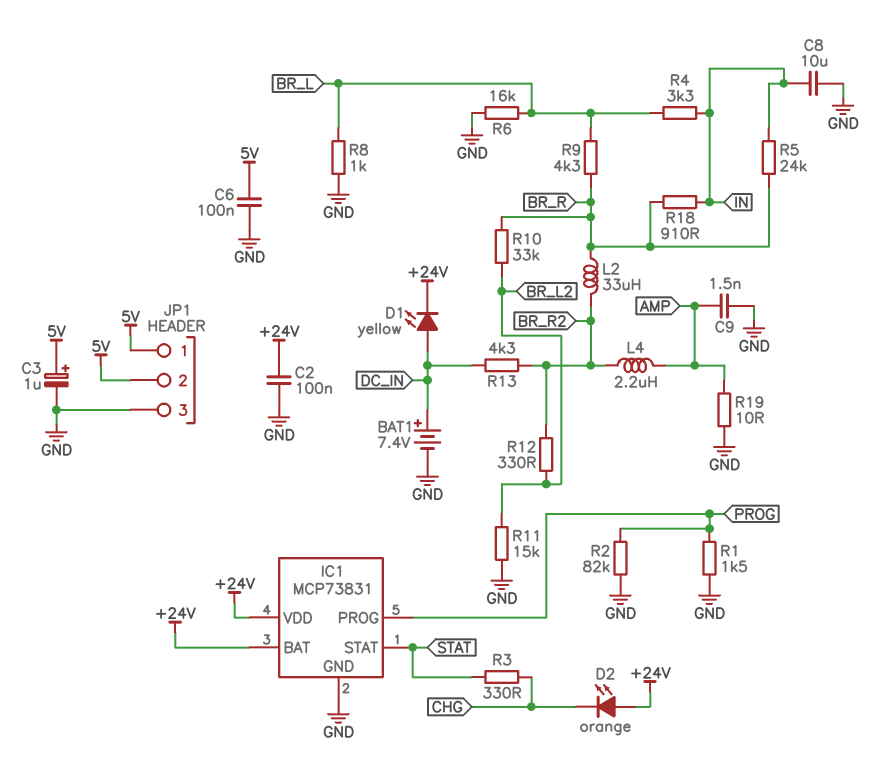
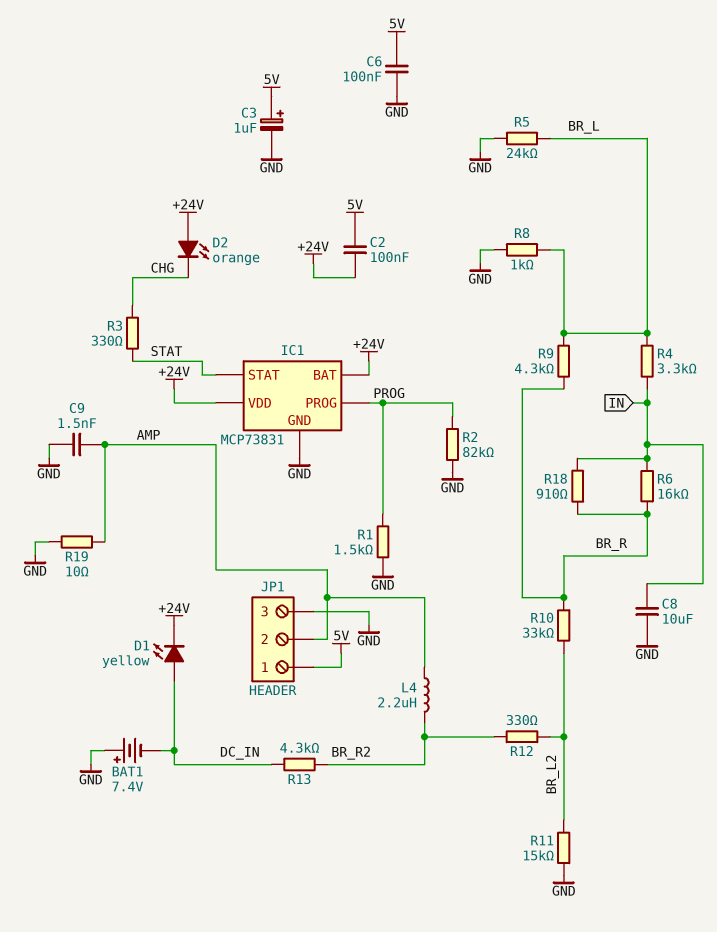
BAT1: 7.4V (plus DC_IN, minus GND) -> 7.4V (plus GND, minus DC_IN)
C2: 100nF (+24V, GND) -> 100nF (+24V, 5V)
JP1 pin 2: 5V -> AMP
L2: 33uH (BR_R, BR_R2) -> none
R5: 24k (BR_R, IN) -> 24k (BR_L, GND)
R6: 16k (BR_L, GND) -> 16k (BR_R, IN)

